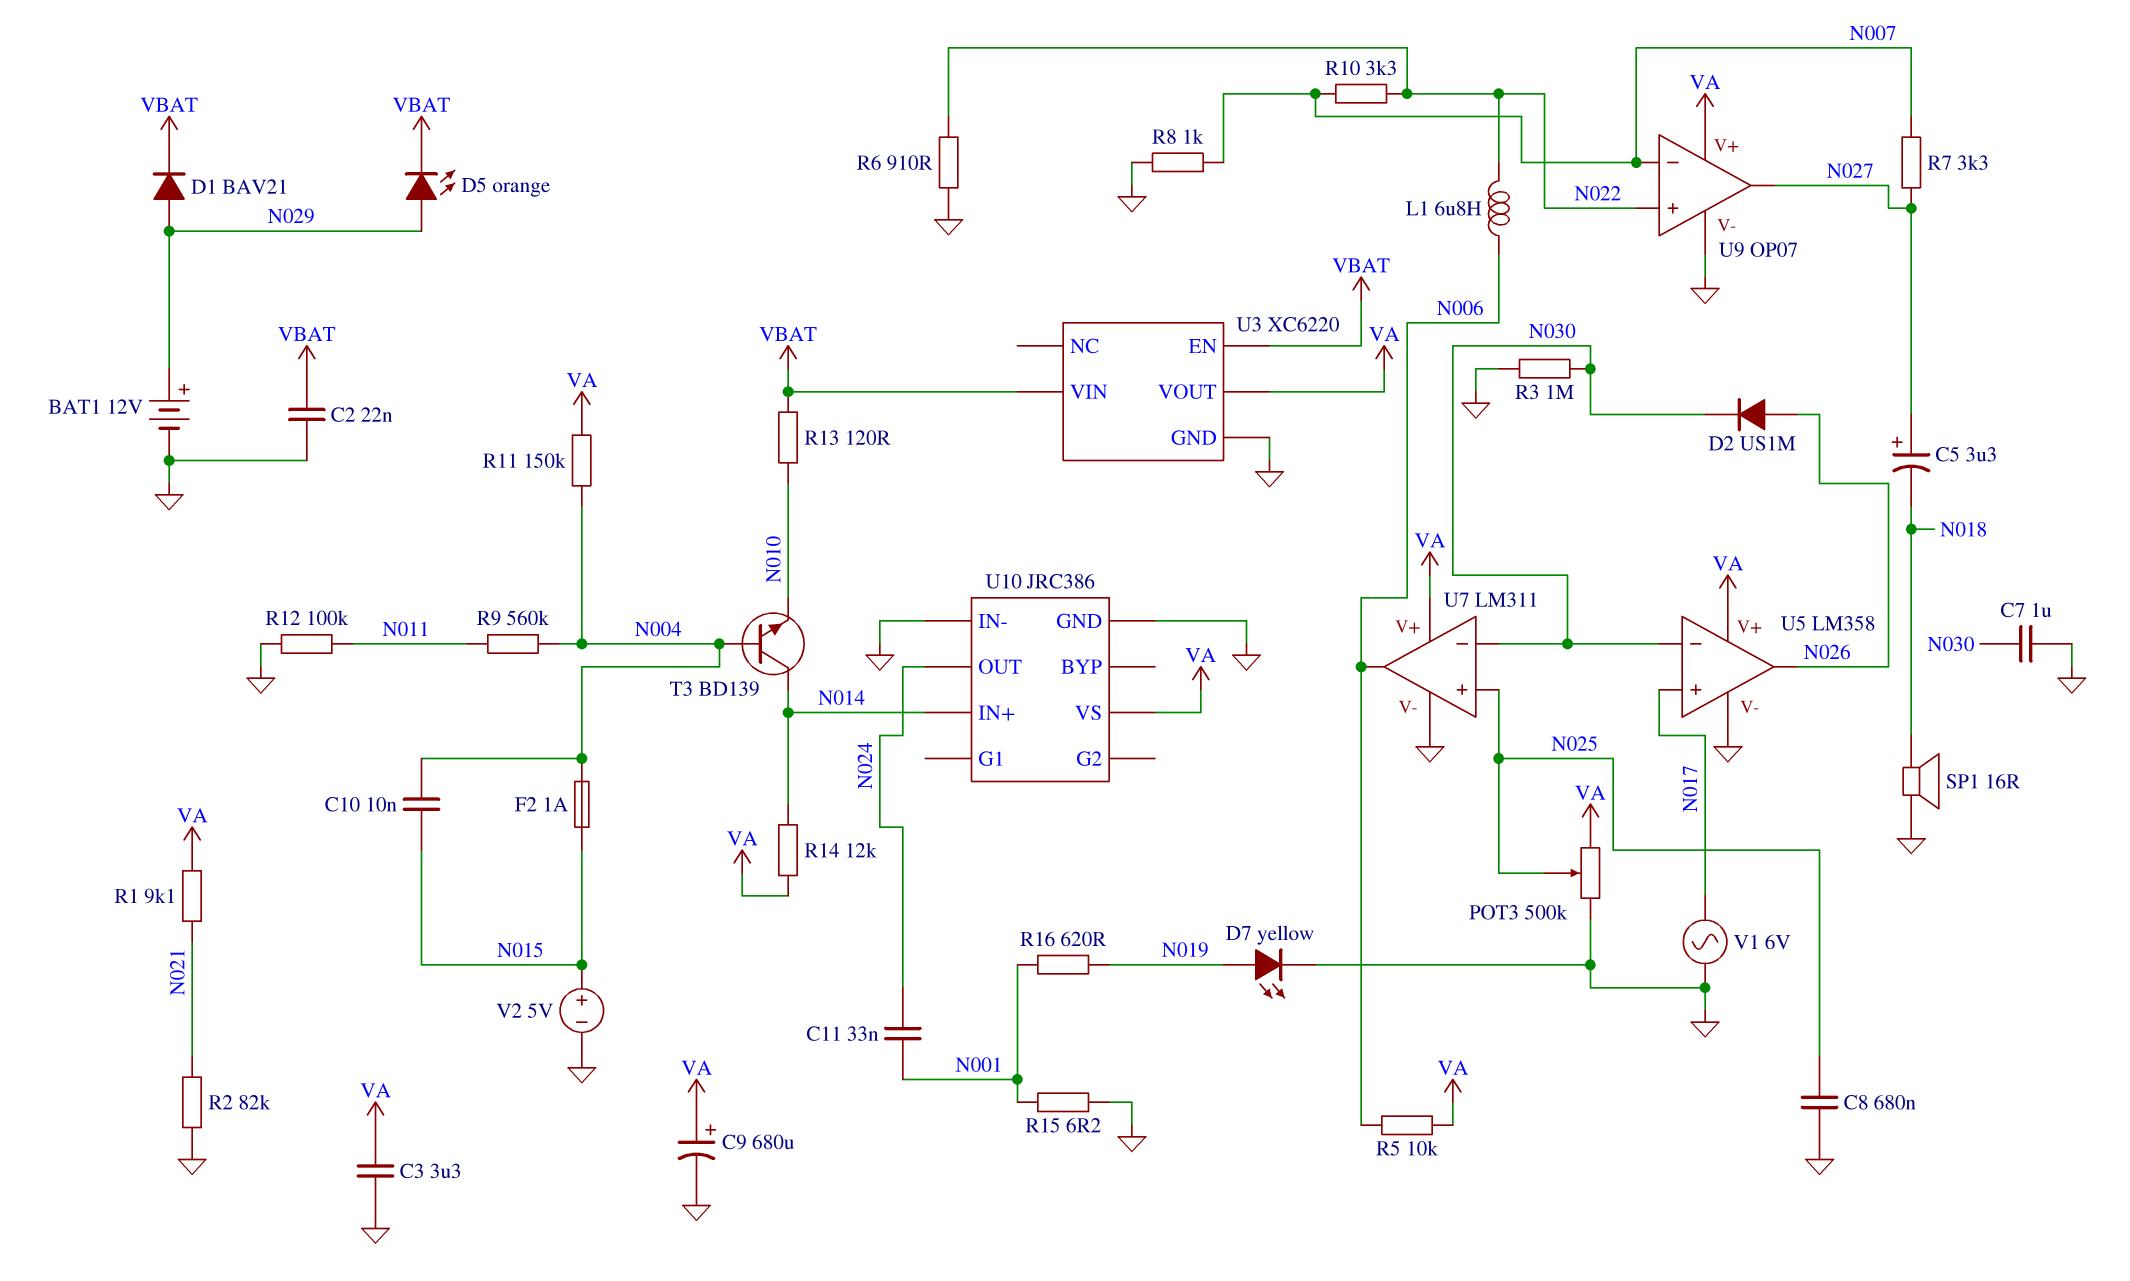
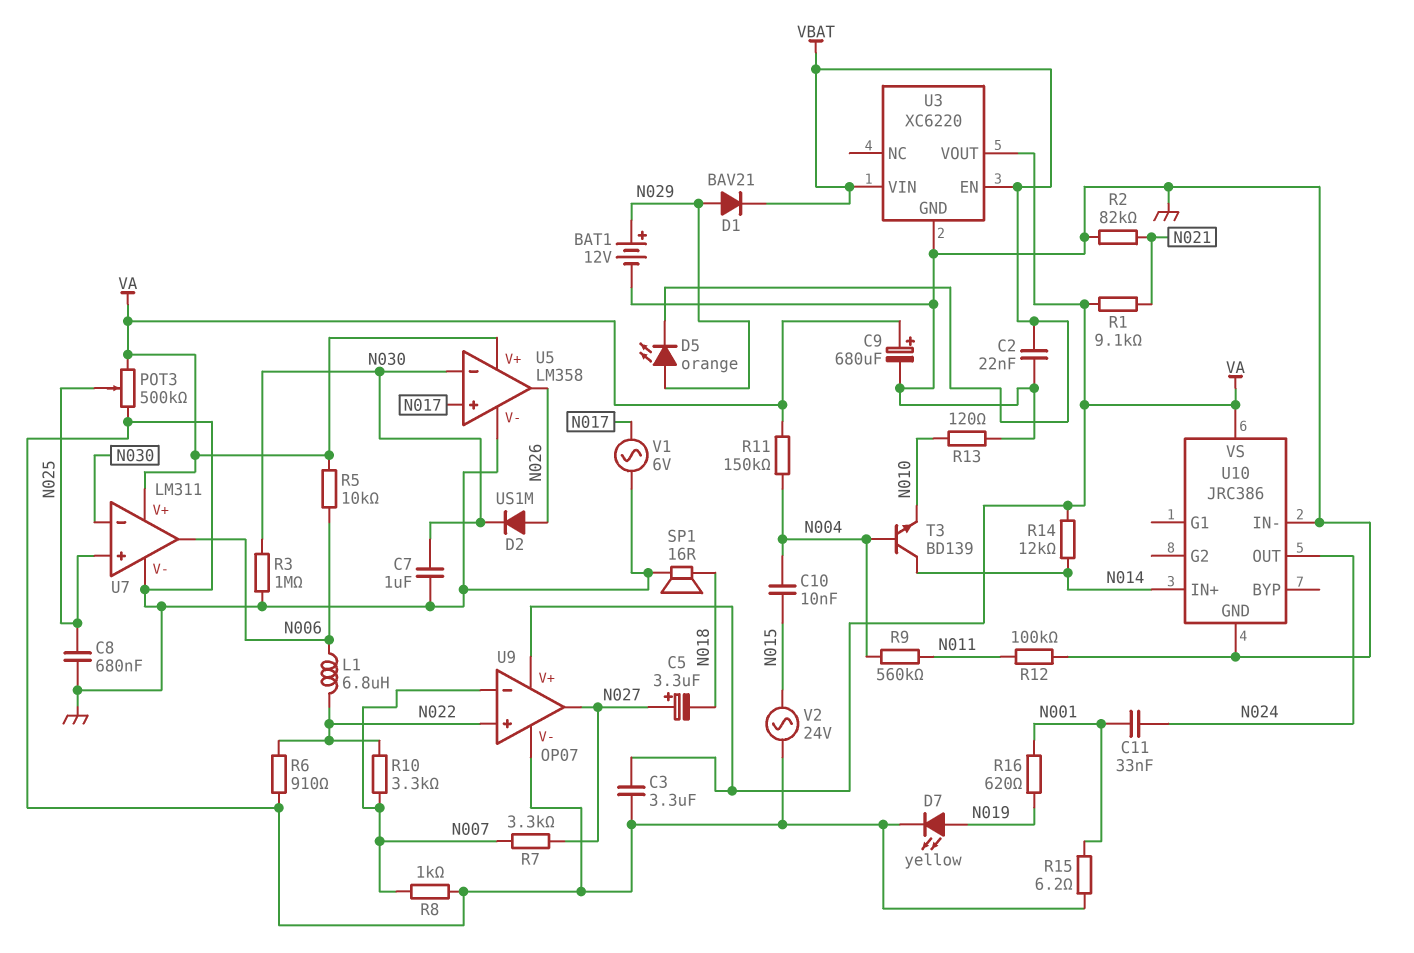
F2: 1A (N004, N015) -> none
R13: 120 (N010, VBAT) -> 120 (GND, N010)
V2: 5V (plus N015, minus GND) -> AC 24V (GND, N015)

